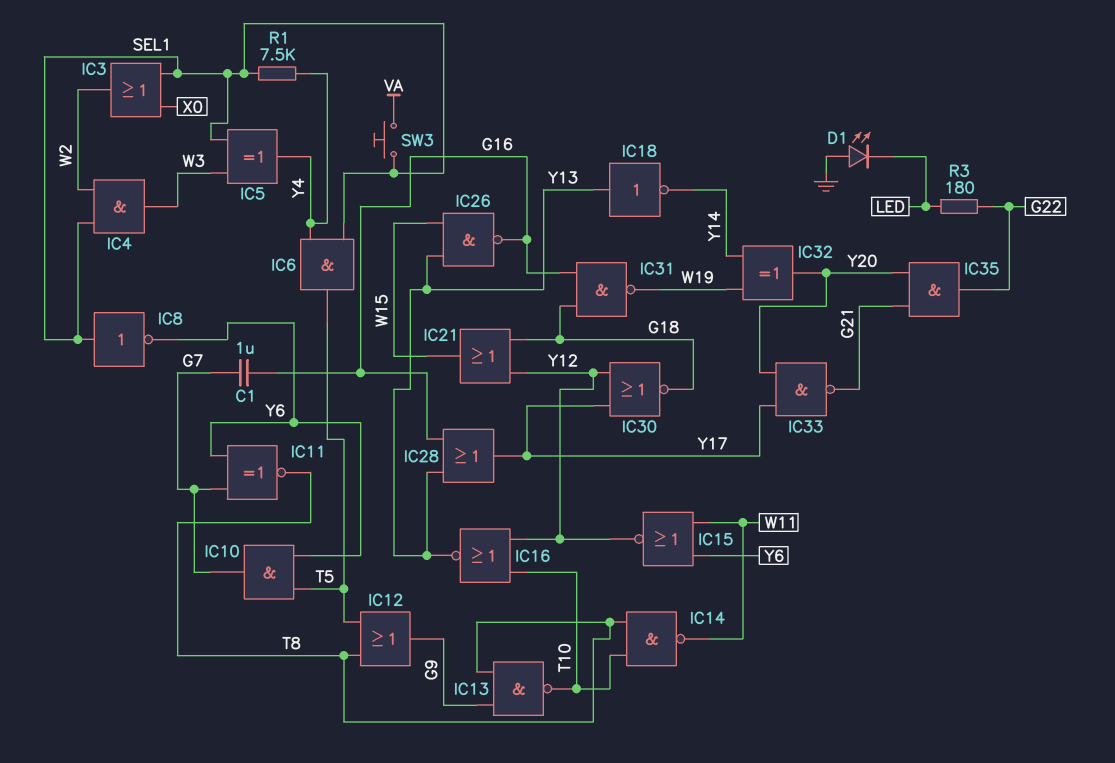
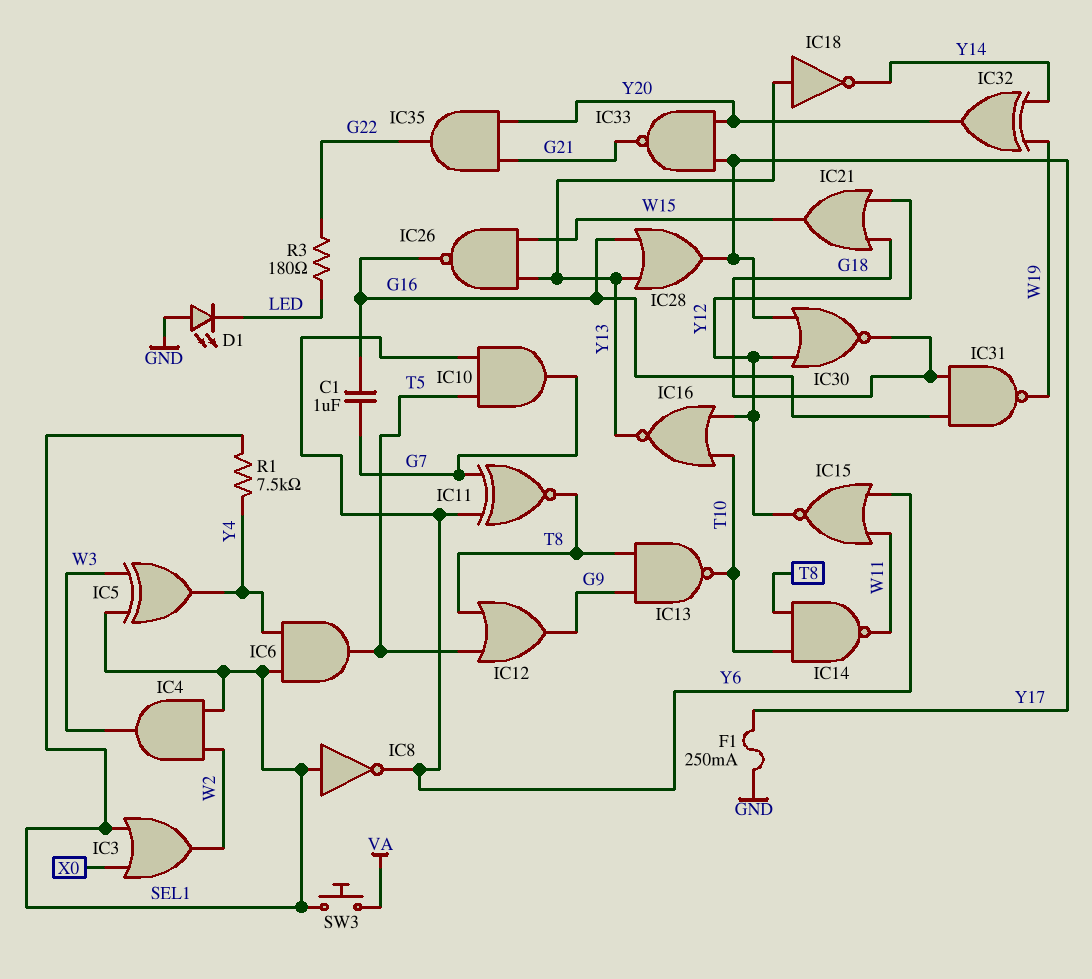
F1: none -> 250mA (GND, Y17)

